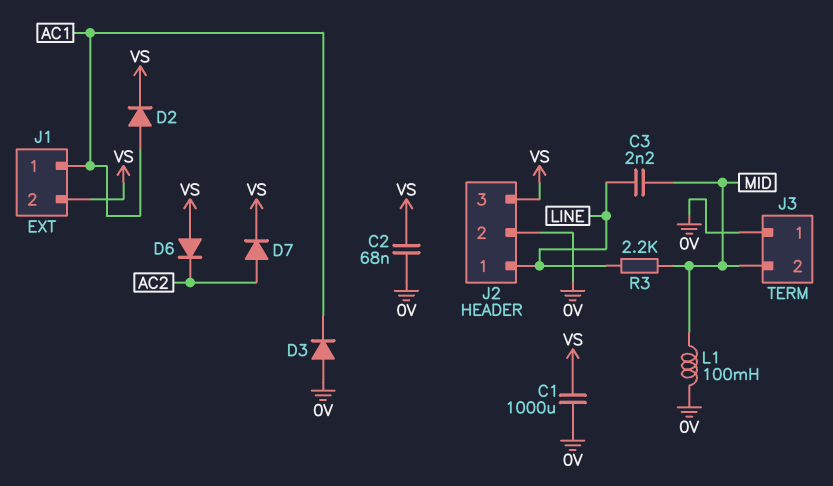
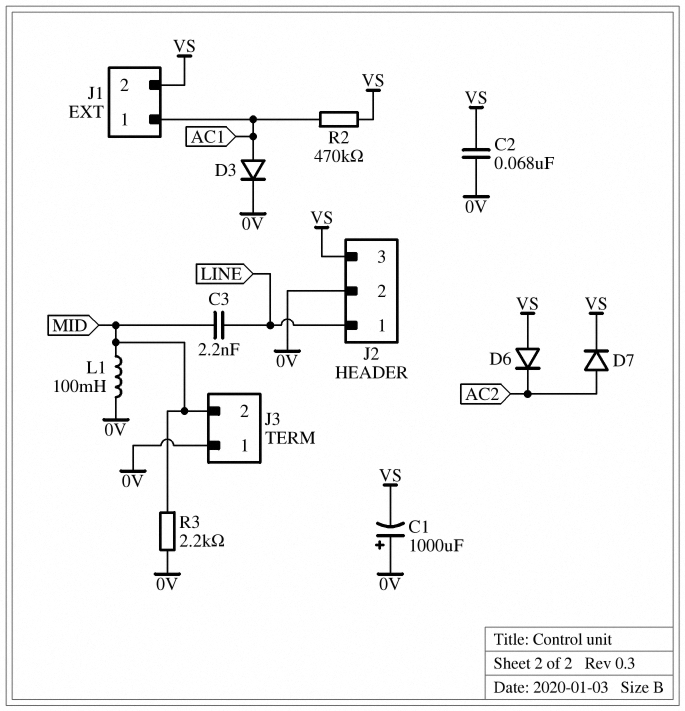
C1: 1000uF (0V, VS) -> 1000uF (plus 0V, minus VS)
D2: diode (A AC1, K VS) -> none
D3: diode (A 0V, K AC1) -> diode (A AC1, K 0V)
R2: none -> 470k (AC1, VS)
R3: 2.2k (LINE, MID) -> 2.2k (0V, MID)

